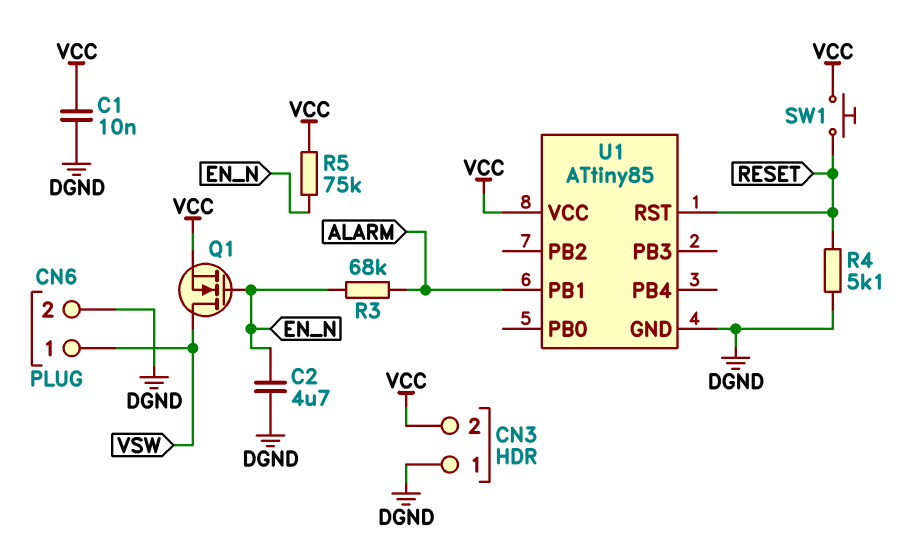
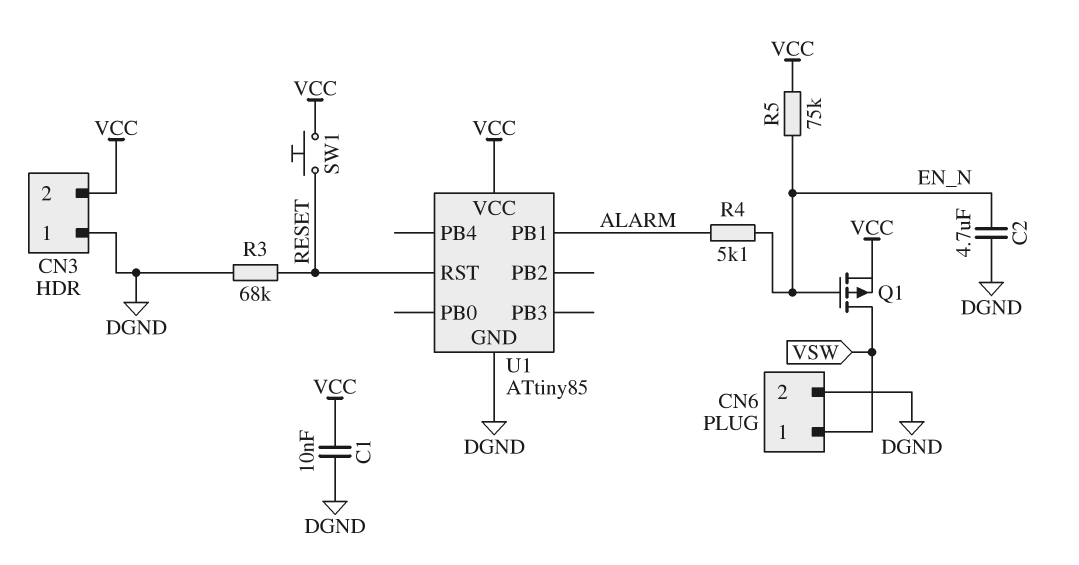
Q1: NMOS (G EN_N, D VSW, S VCC) -> PMOS (G EN_N, D VSW, S VCC)
R3: 68k (ALARM, EN_N) -> 68k (DGND, RESET)
R4: 5.1k (DGND, RESET) -> 5.1k (ALARM, EN_N)

